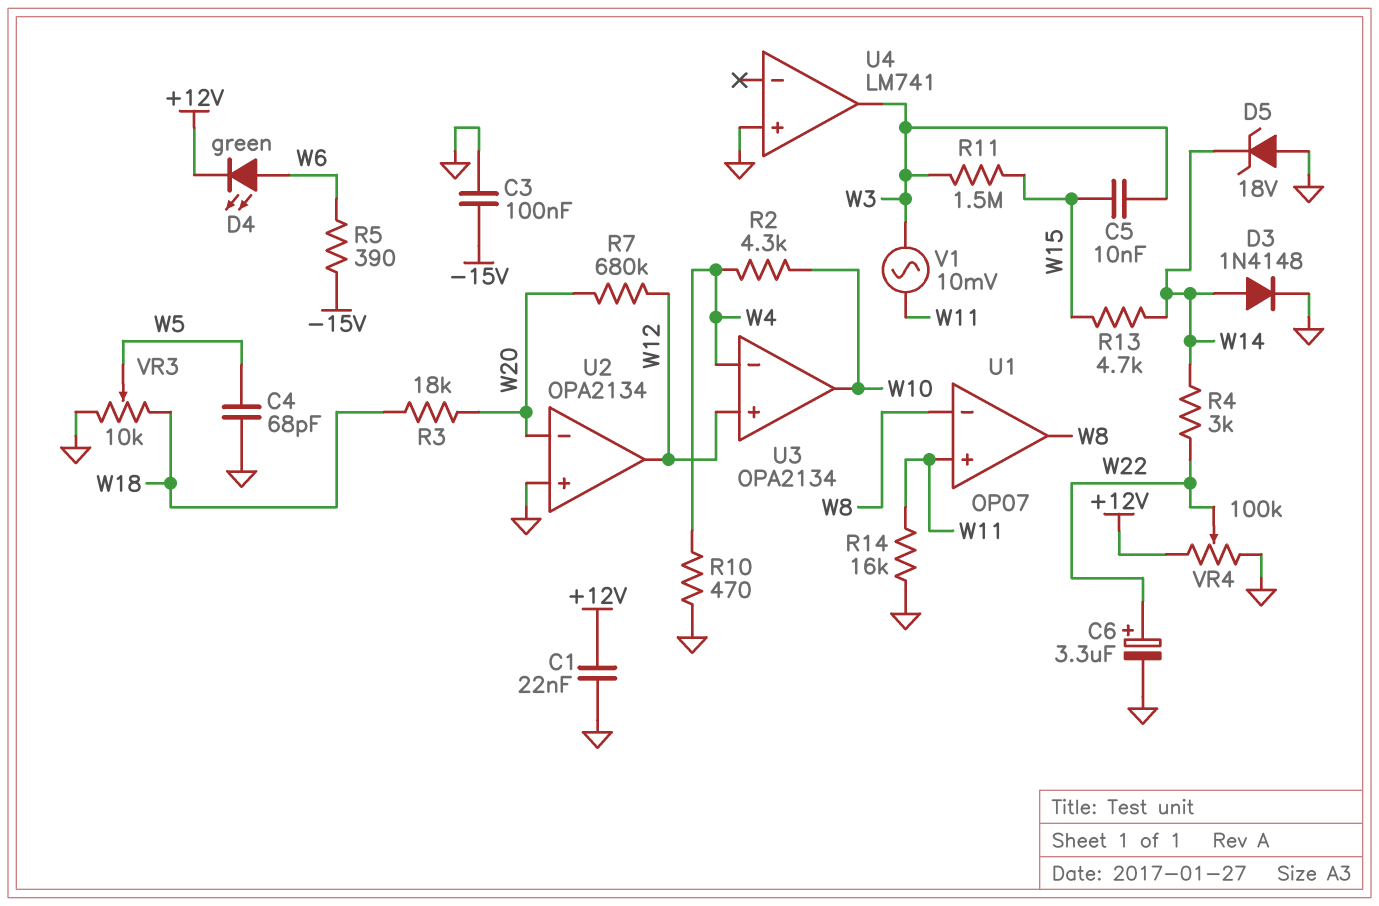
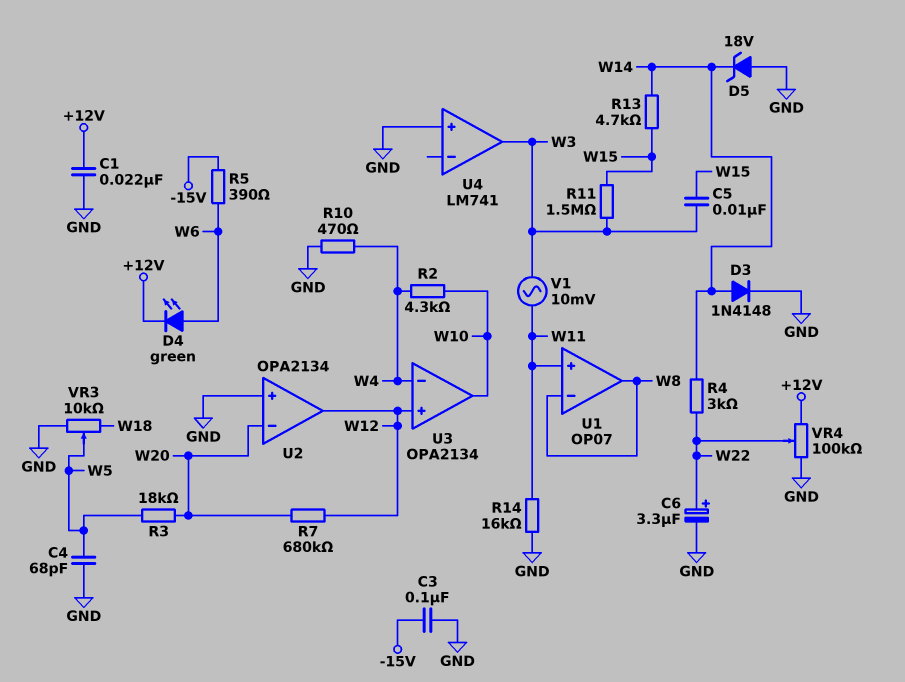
R3: 18k (W18, W20) -> 18k (W5, W20)

